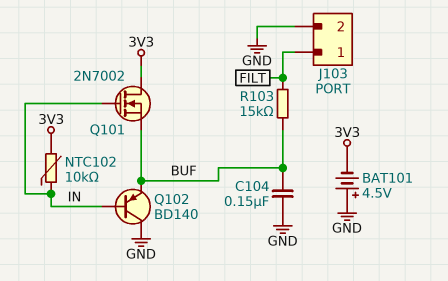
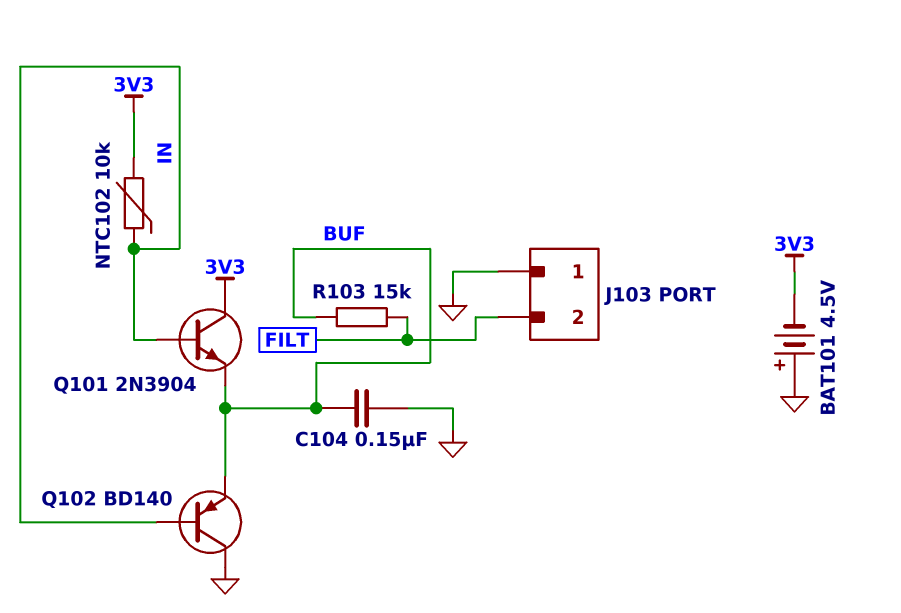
J103 pin 1: FILT -> GND
J103 pin 2: GND -> FILT
Q101: NMOS 2N7002 (G IN, D 3V3, S BUF) -> NPN 2N3904 (B IN, C 3V3, E BUF)

